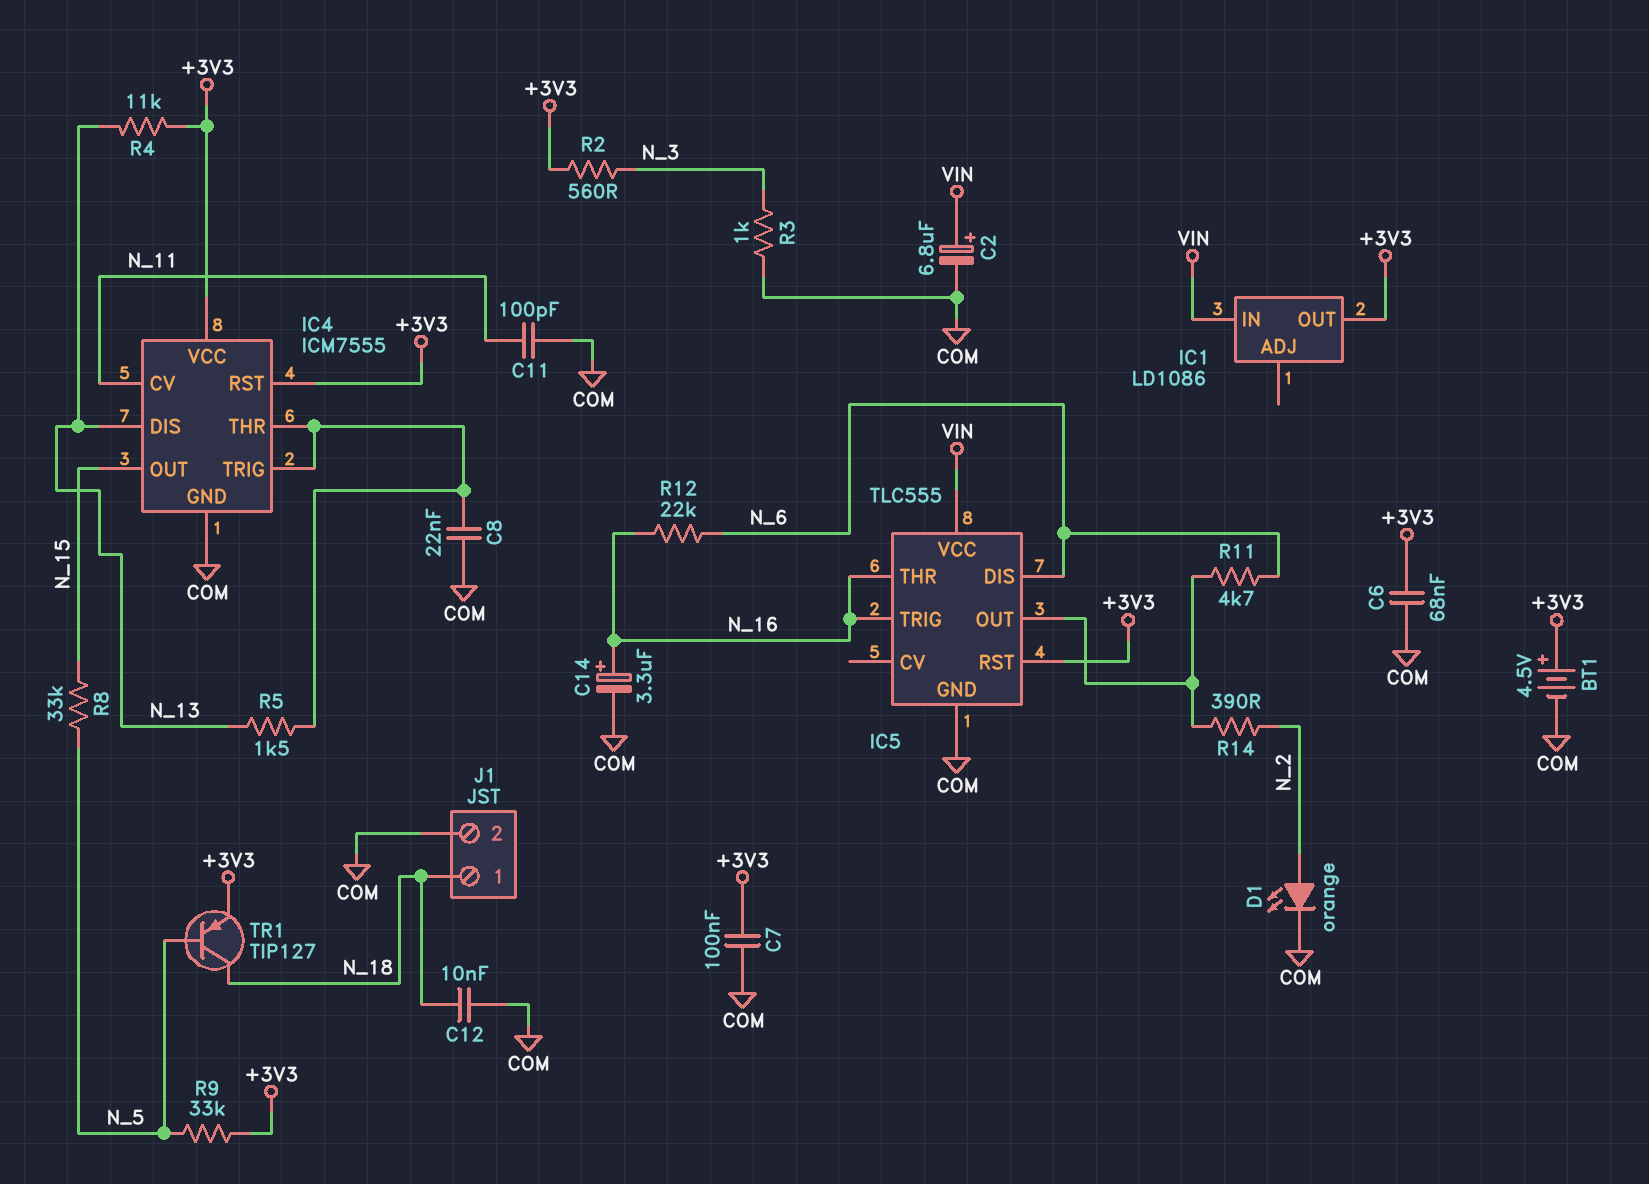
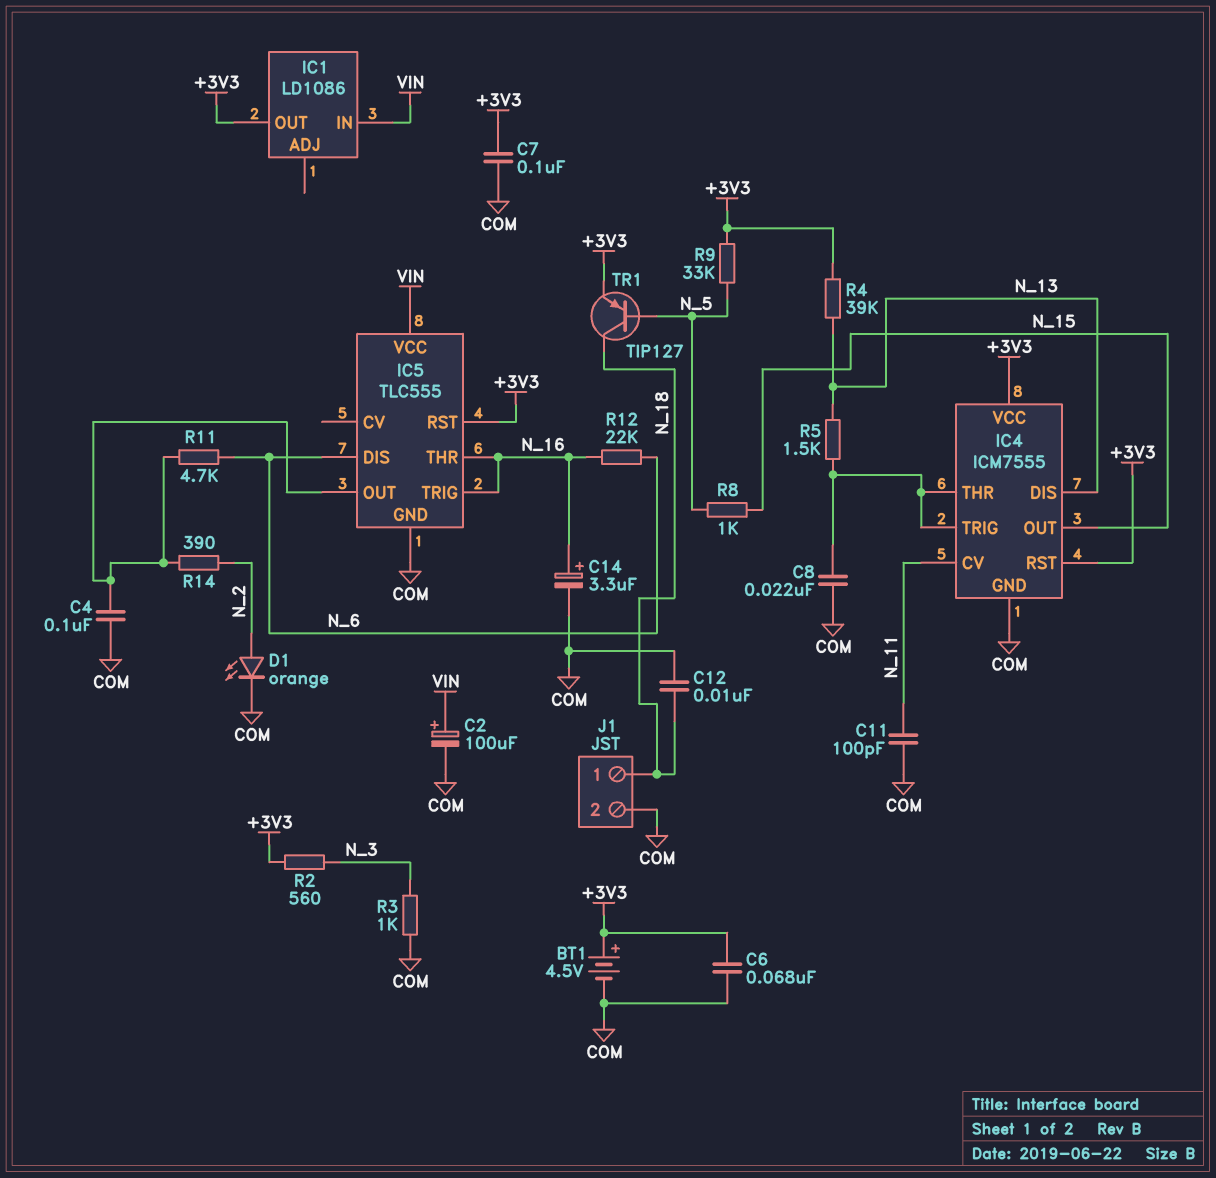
C2: 6.8uF (plus VIN, minus COM) -> 100uF (plus VIN, minus COM)
C4: none -> 100nF (COM, IC5/OUT)
R4: 11k (+3V3, N_13) -> 39k (+3V3, N_13)
R8: 33k (N_5, N_15) -> 1k (N_5, N_15)

